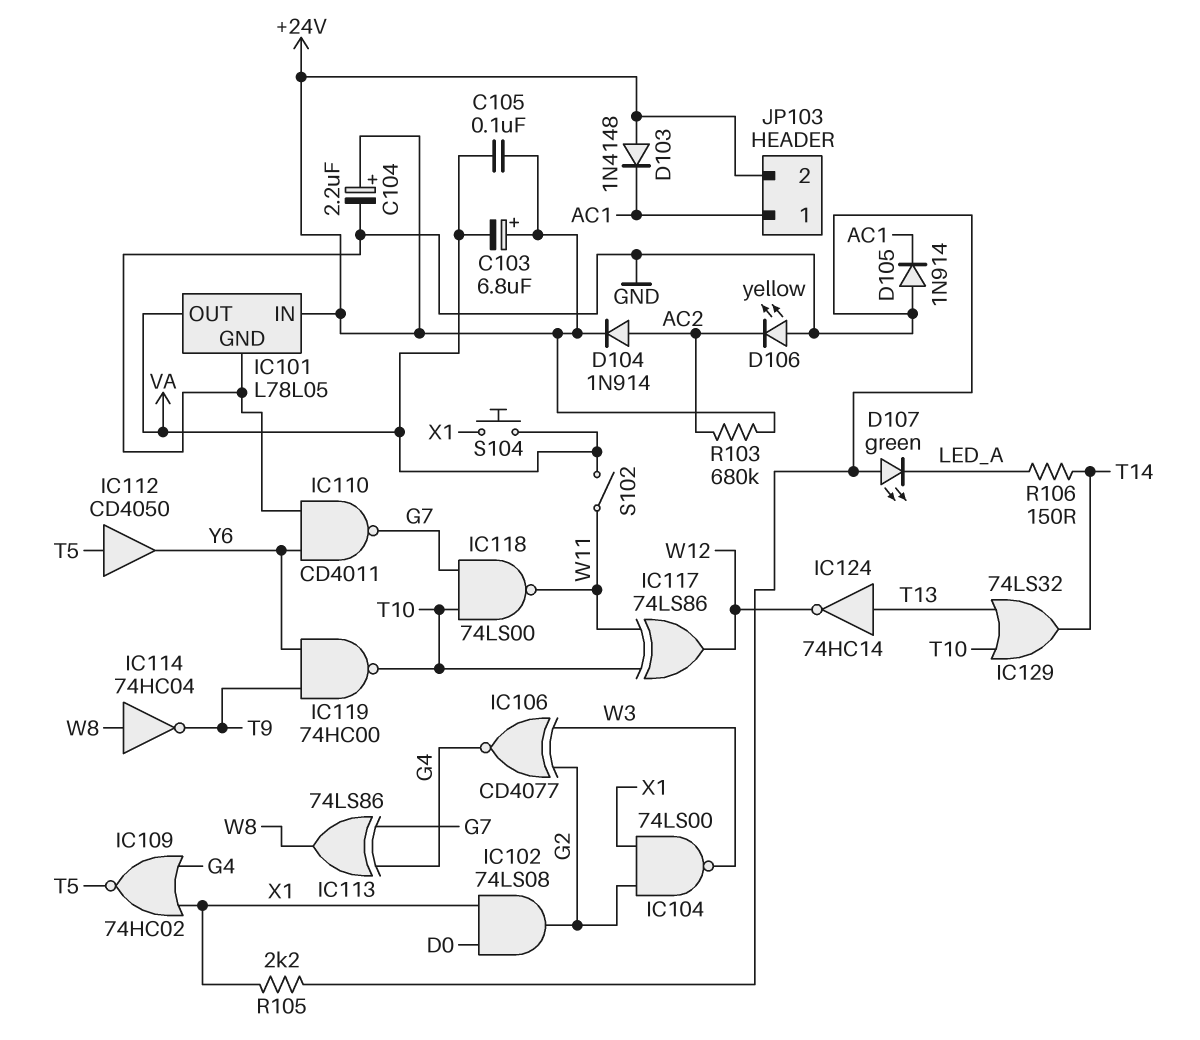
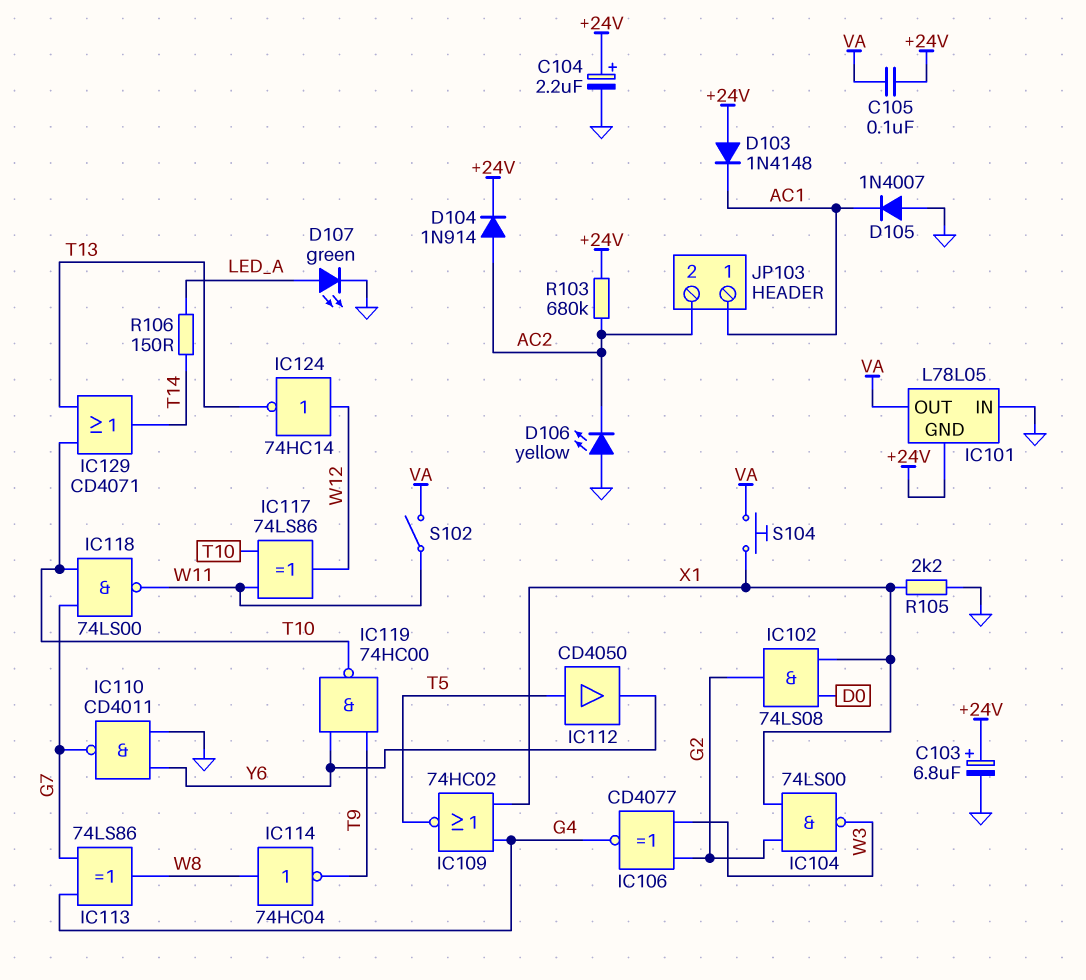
C103: 6.8uF (plus +24V, minus VA) -> 6.8uF (plus +24V, minus GND)
D105: diode 1N914 (A GND, K AC1) -> diode 1N4007 (A GND, K AC1)
D107: LED green (A GND, K LED_A) -> LED green (A LED_A, K GND)
IC101 pin GND: GND -> +24V
IC101 pin IN: +24V -> GND
IC124: NOT 74HC14 (in T13, out W12) -> NOT 74HC14 (in W12, out T13)
IC129: OR 74LS32 (in T10, in T13, out T14) -> OR CD4071 (in T10, in T13, out T14)
JP103 pin 2: +24V -> AC2

